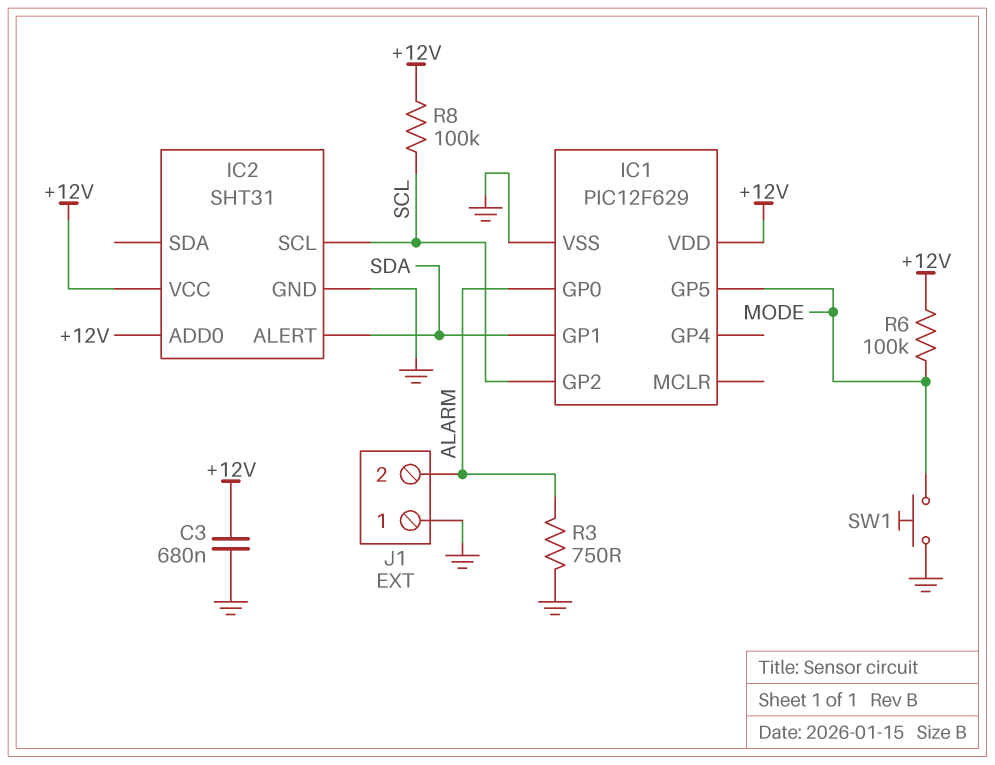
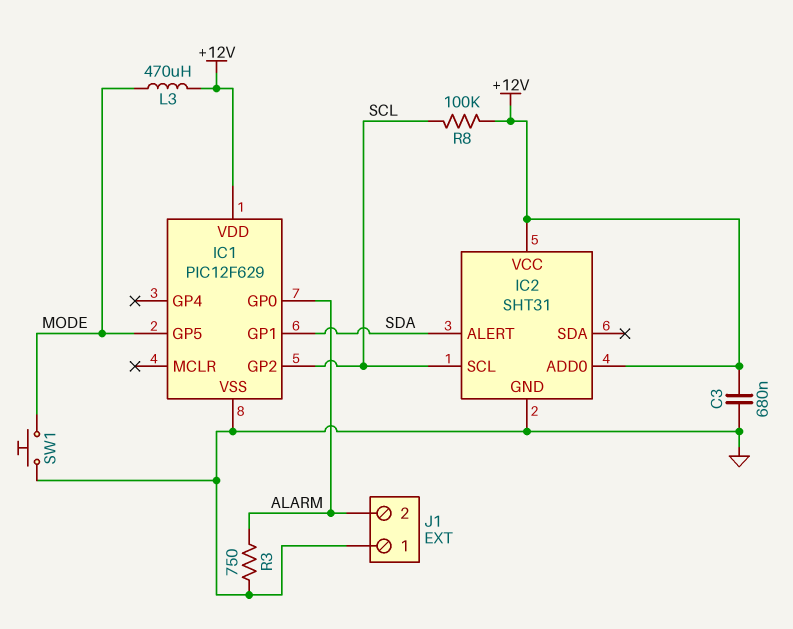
L3: none -> 470uH (+12V, MODE)
R6: 100k (+12V, MODE) -> none

